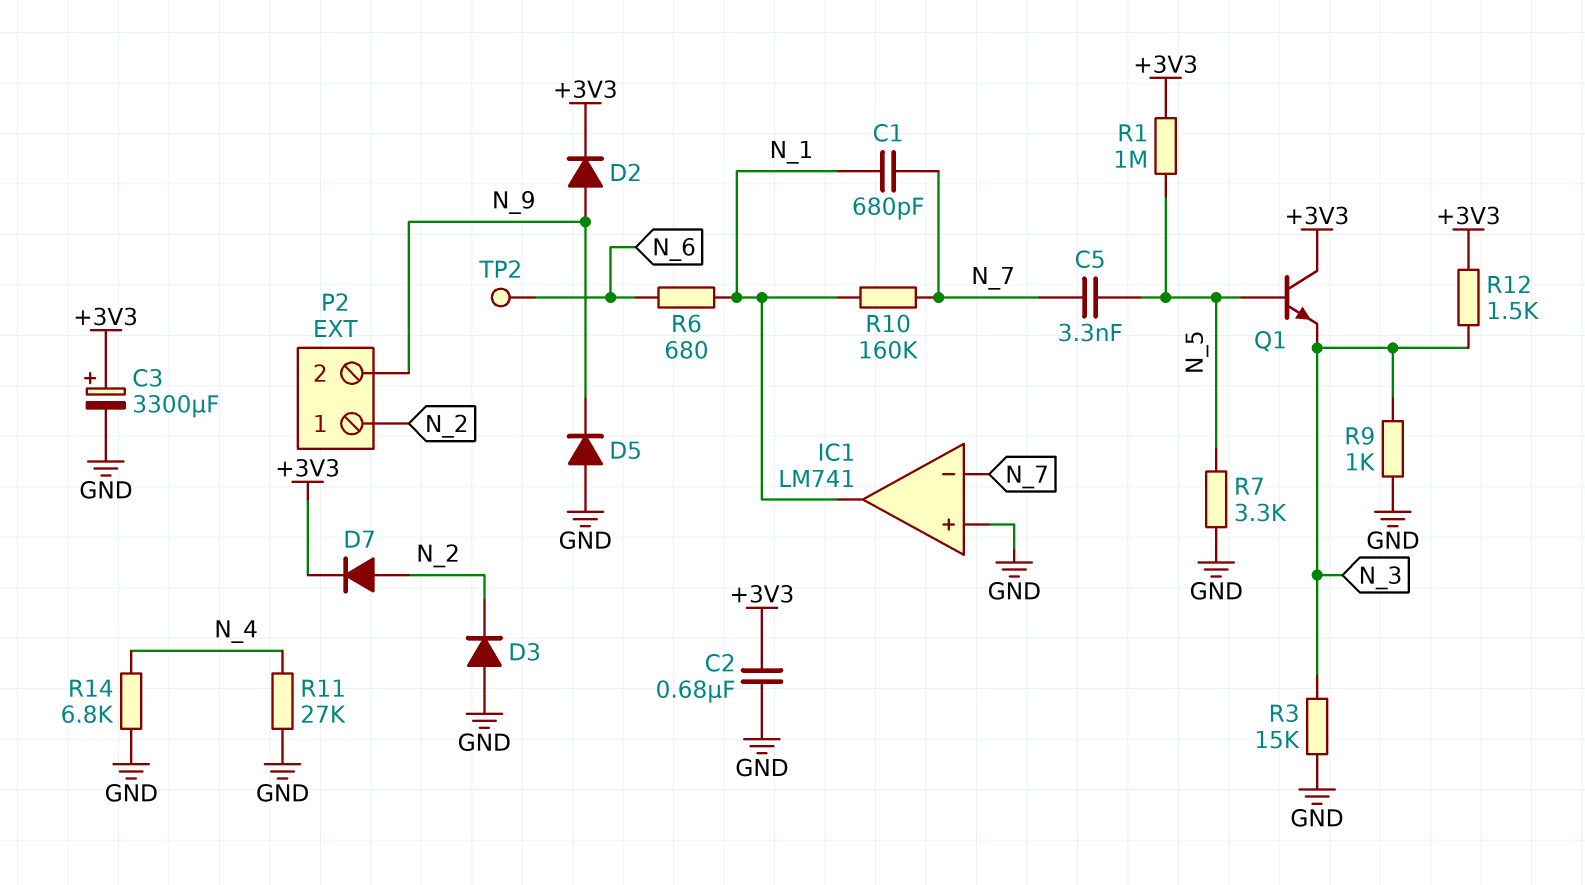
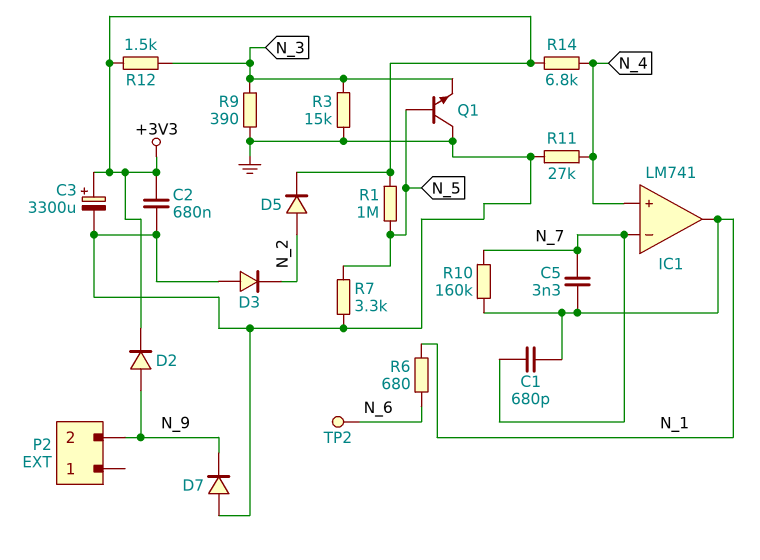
C5: 3.3nF (N_5, N_7) -> 3.3nF (N_1, N_7)
D5: diode (A GND, K N_9) -> diode (A N_2, K +3V3)
D7: diode (A N_2, K +3V3) -> diode (A GND, K N_9)
IC1 pin in+: GND -> N_4
P2 pin 1: N_2 -> none
Q1: NPN (B N_5, C +3V3, E N_3) -> NPN (B N_5, C GND, E N_3)
R9: 1k (GND, N_3) -> 390 (GND, N_3)
R14: 6.8k (GND, N_4) -> 6.8k (+3V3, N_4)

